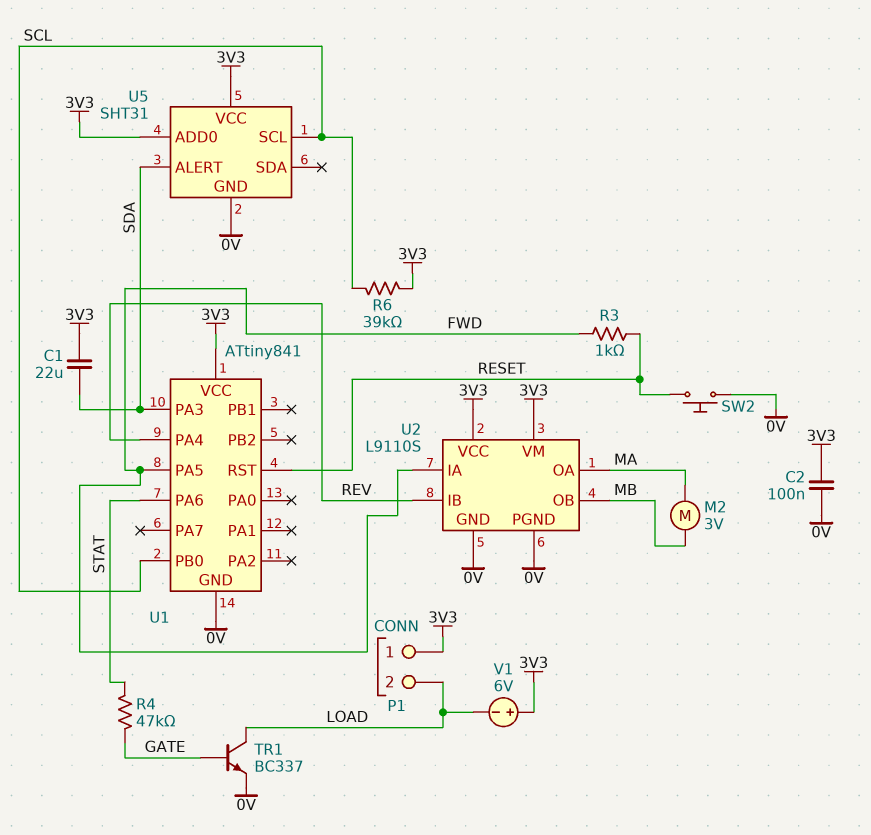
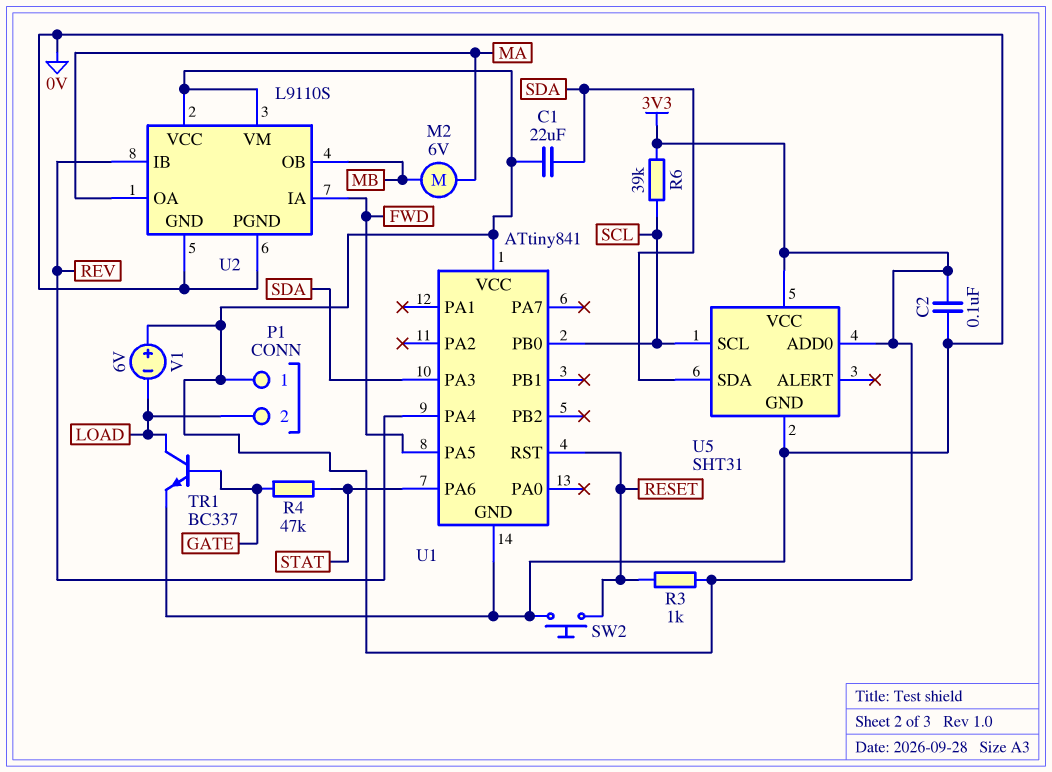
M2: motor 3V (MA, MB) -> motor 6V (MA, MB)
R3: 1k (FWD, RESET) -> 1k (3V3, RESET)
U5 pin ALERT: SDA -> none
U5 pin SDA: none -> SDA

